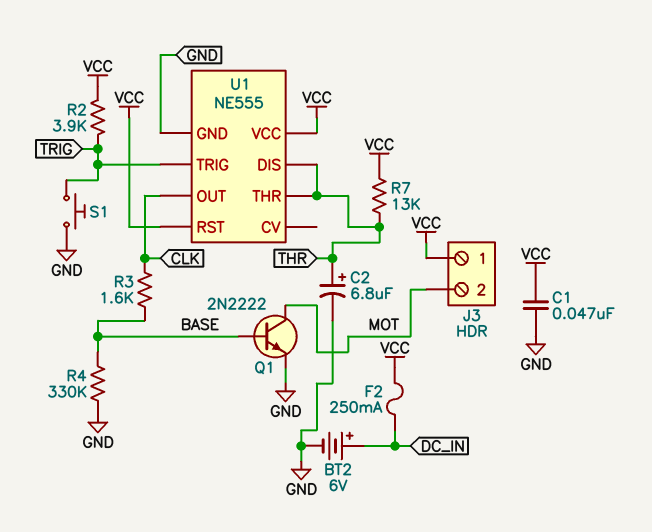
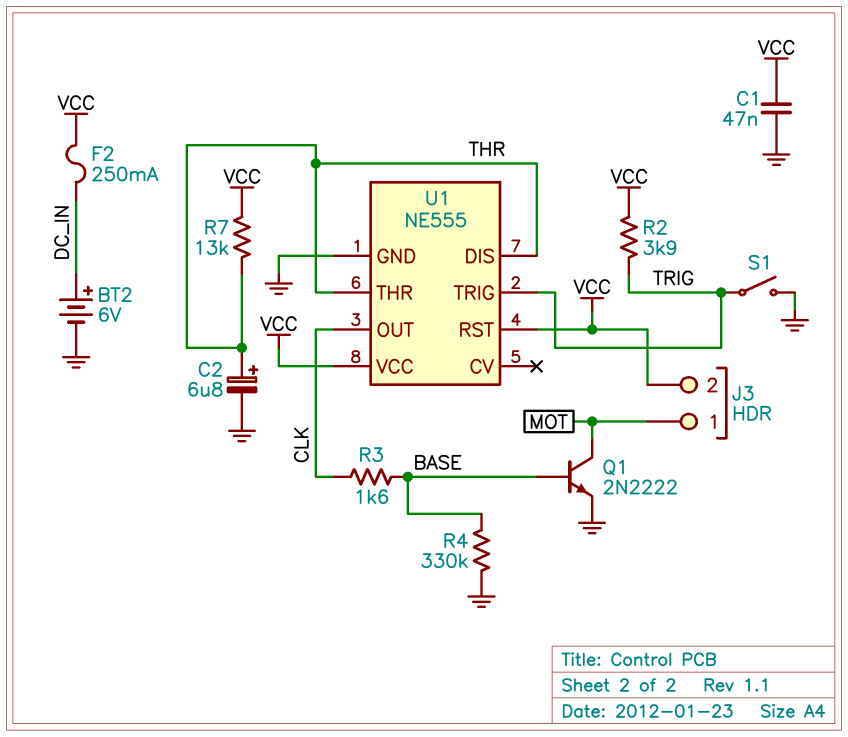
J3 pin 1: VCC -> MOT
J3 pin 2: MOT -> VCC
S1: button (GND, TRIG) -> switch (GND, TRIG)

